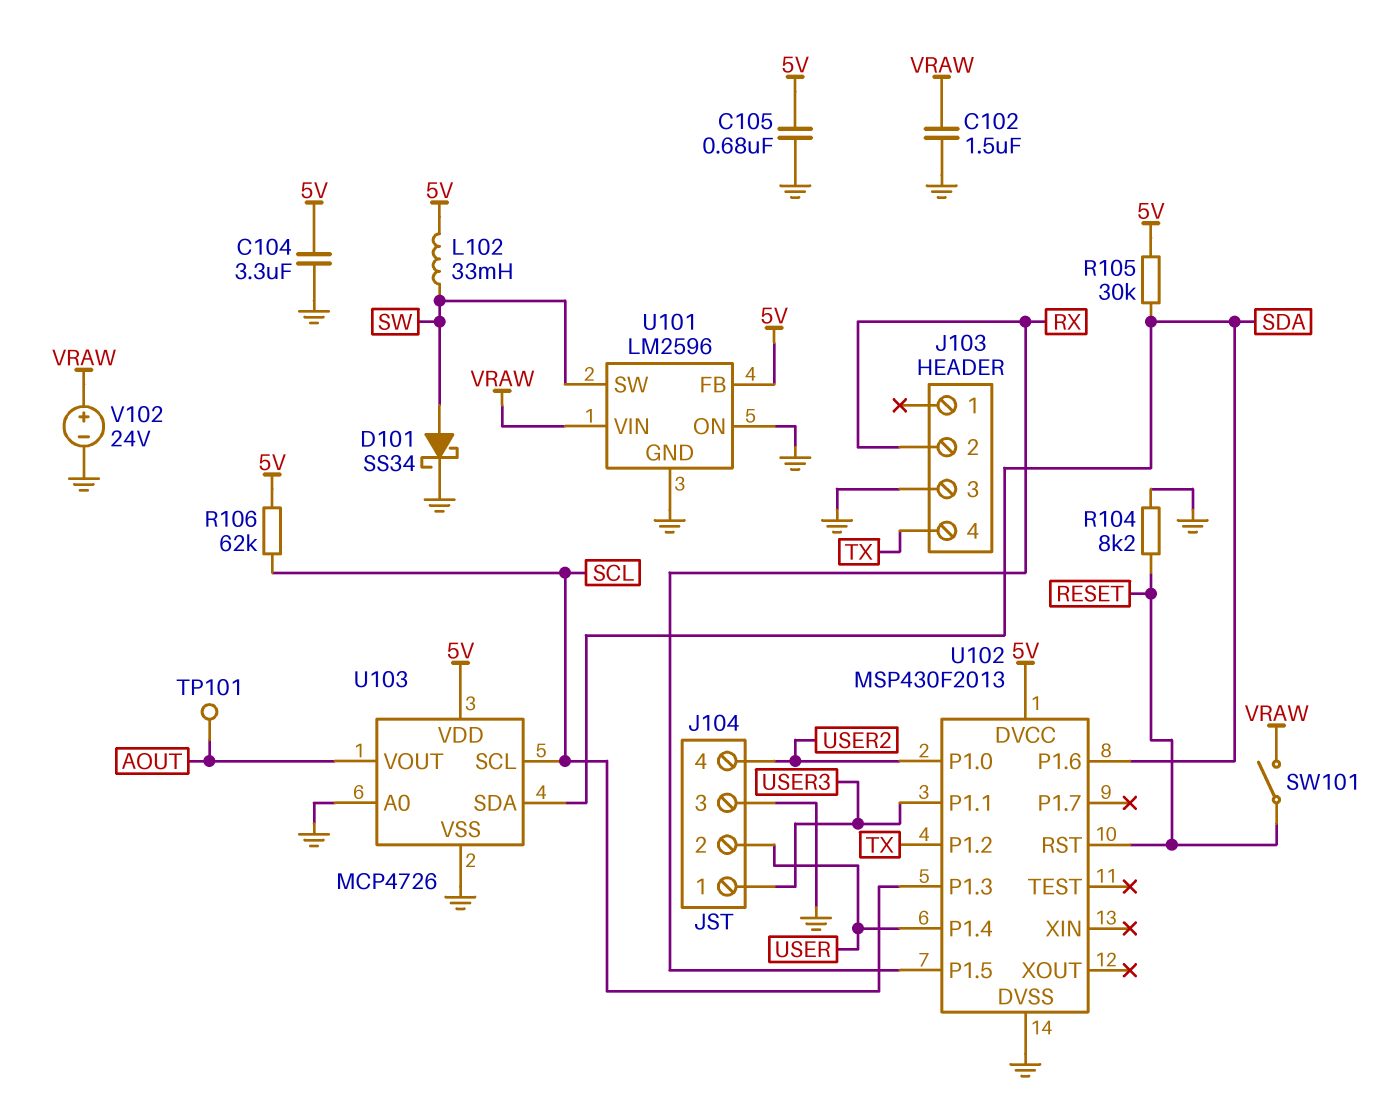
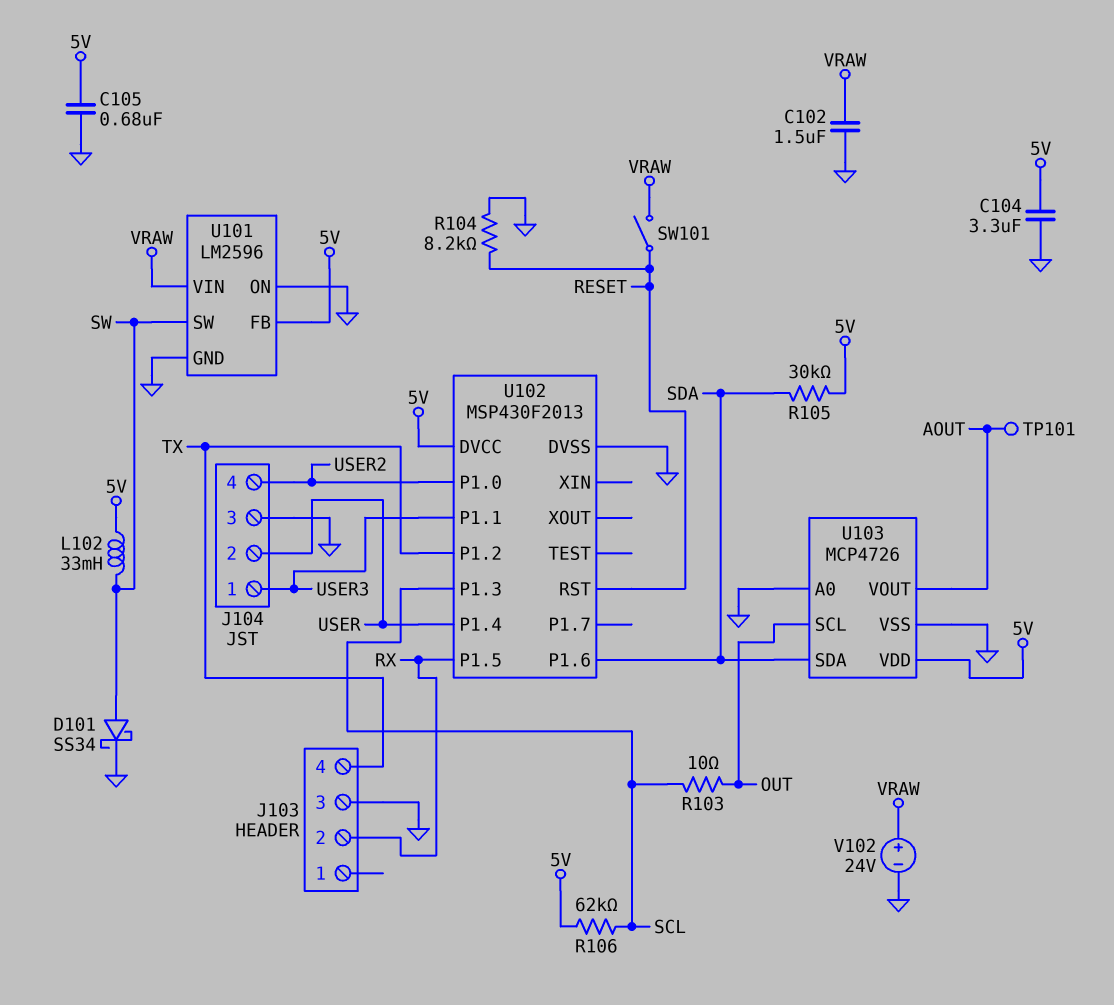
R103: none -> 10 (OUT, SCL)
U103 pin SCL: SCL -> OUT

